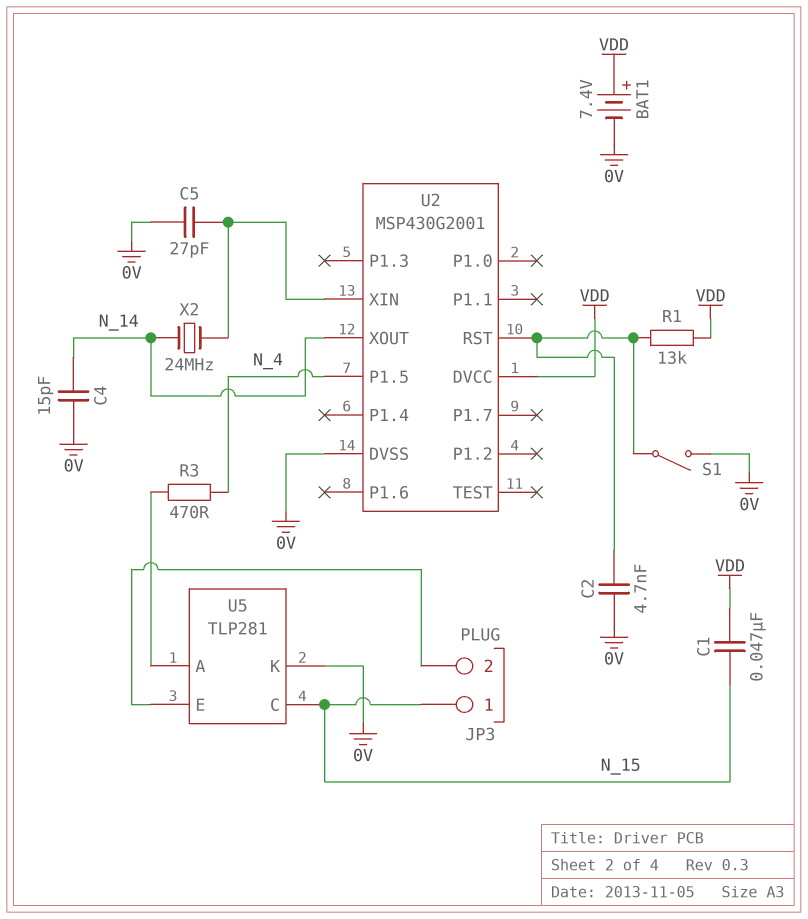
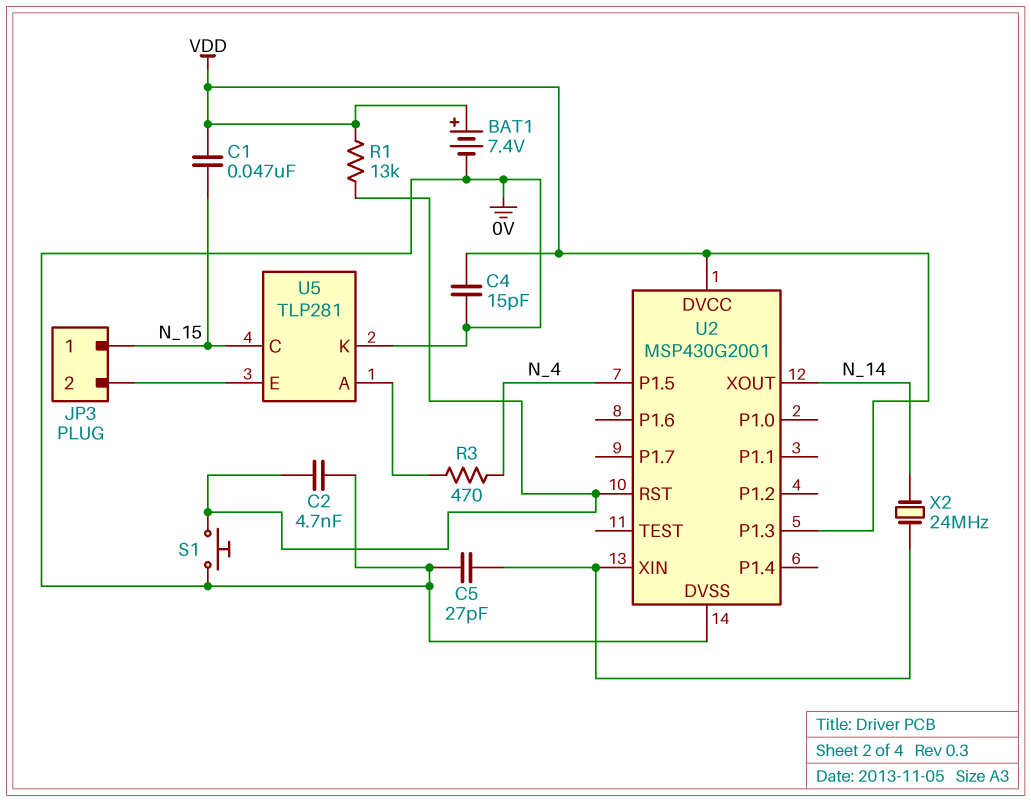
C4: 15pF (0V, N_14) -> 15pF (0V, VDD)
S1: switch (0V, U2/RST) -> button (0V, U2/RST)
U2 pin P1.3: none -> VDD

